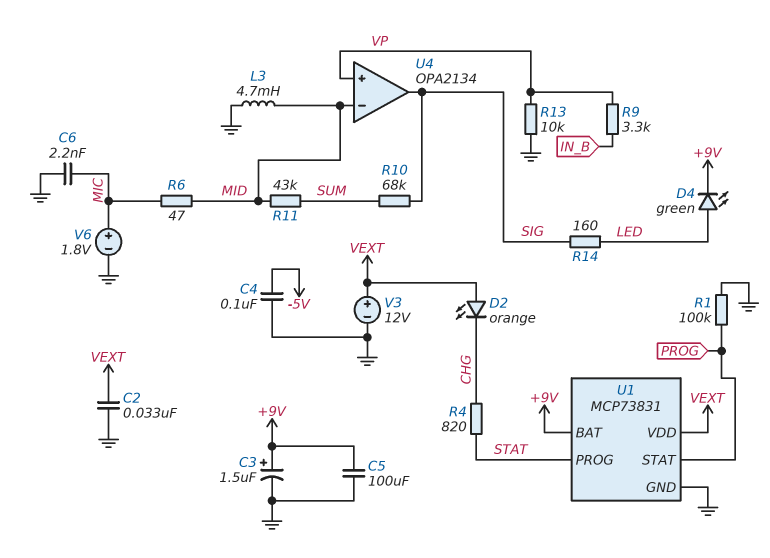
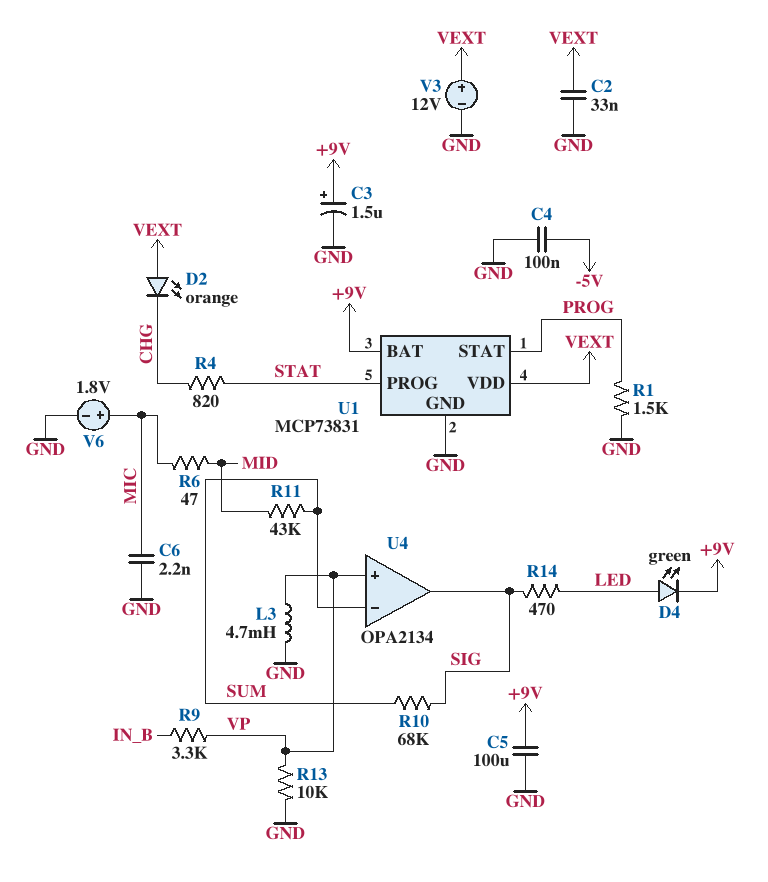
L3: 4.7mH (GND, MID) -> 4.7mH (GND, VP)
R1: 100k (GND, PROG) -> 1.5k (GND, PROG)
R14: 160 (LED, SIG) -> 470 (LED, SIG)
U4 pin in-: MID -> SUM

